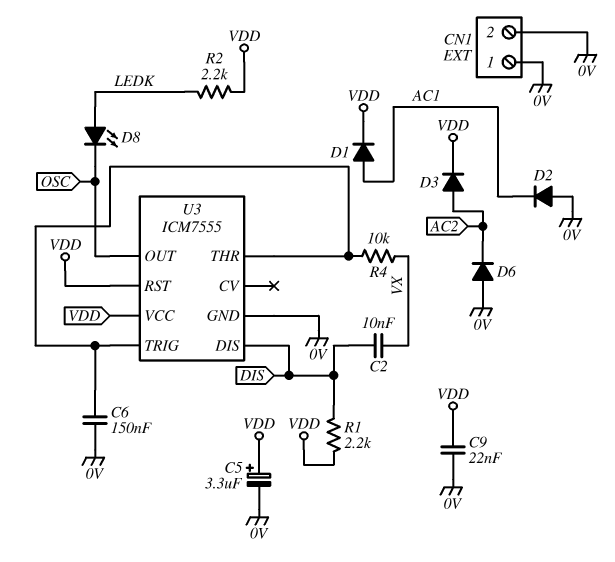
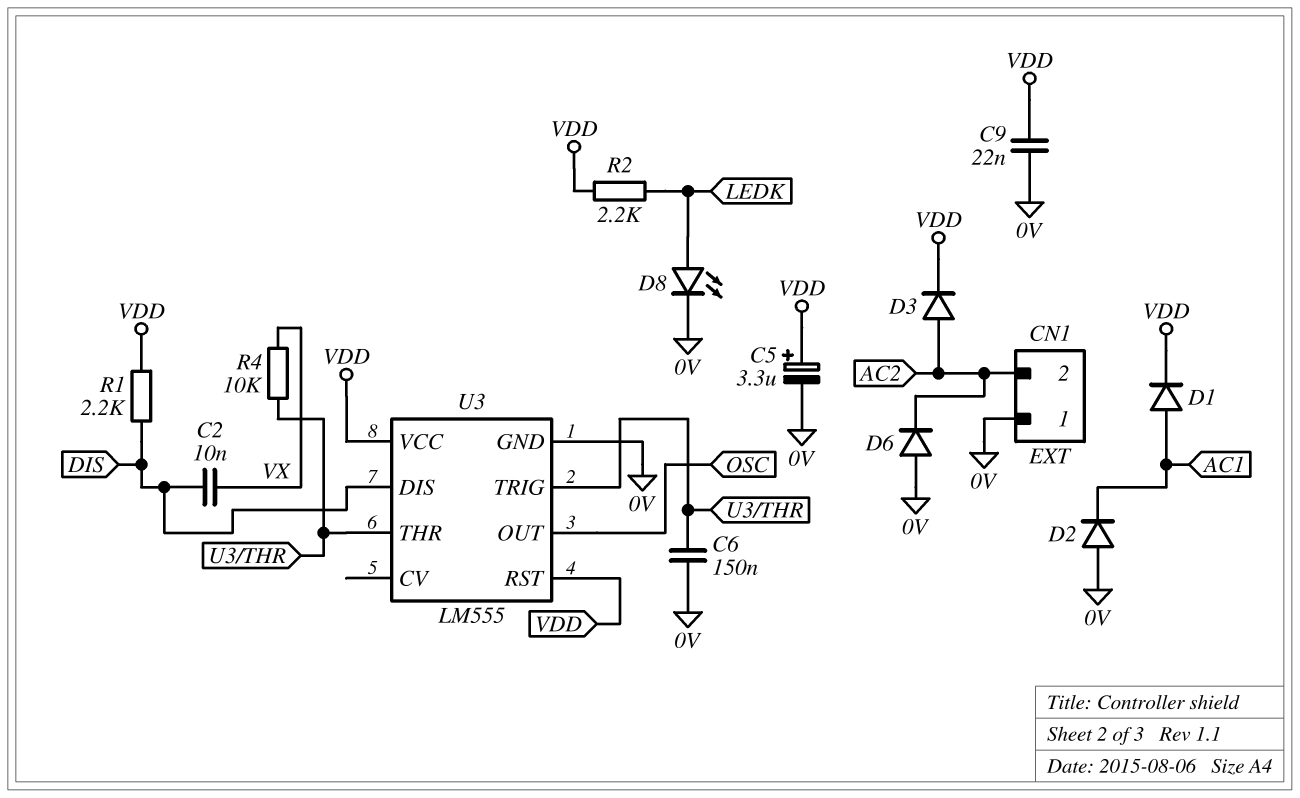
CN1 pin 2: 0V -> AC2
D8: LED (A LEDK, K OSC) -> LED (A LEDK, K 0V)
U3: ICM7555 -> LM555

